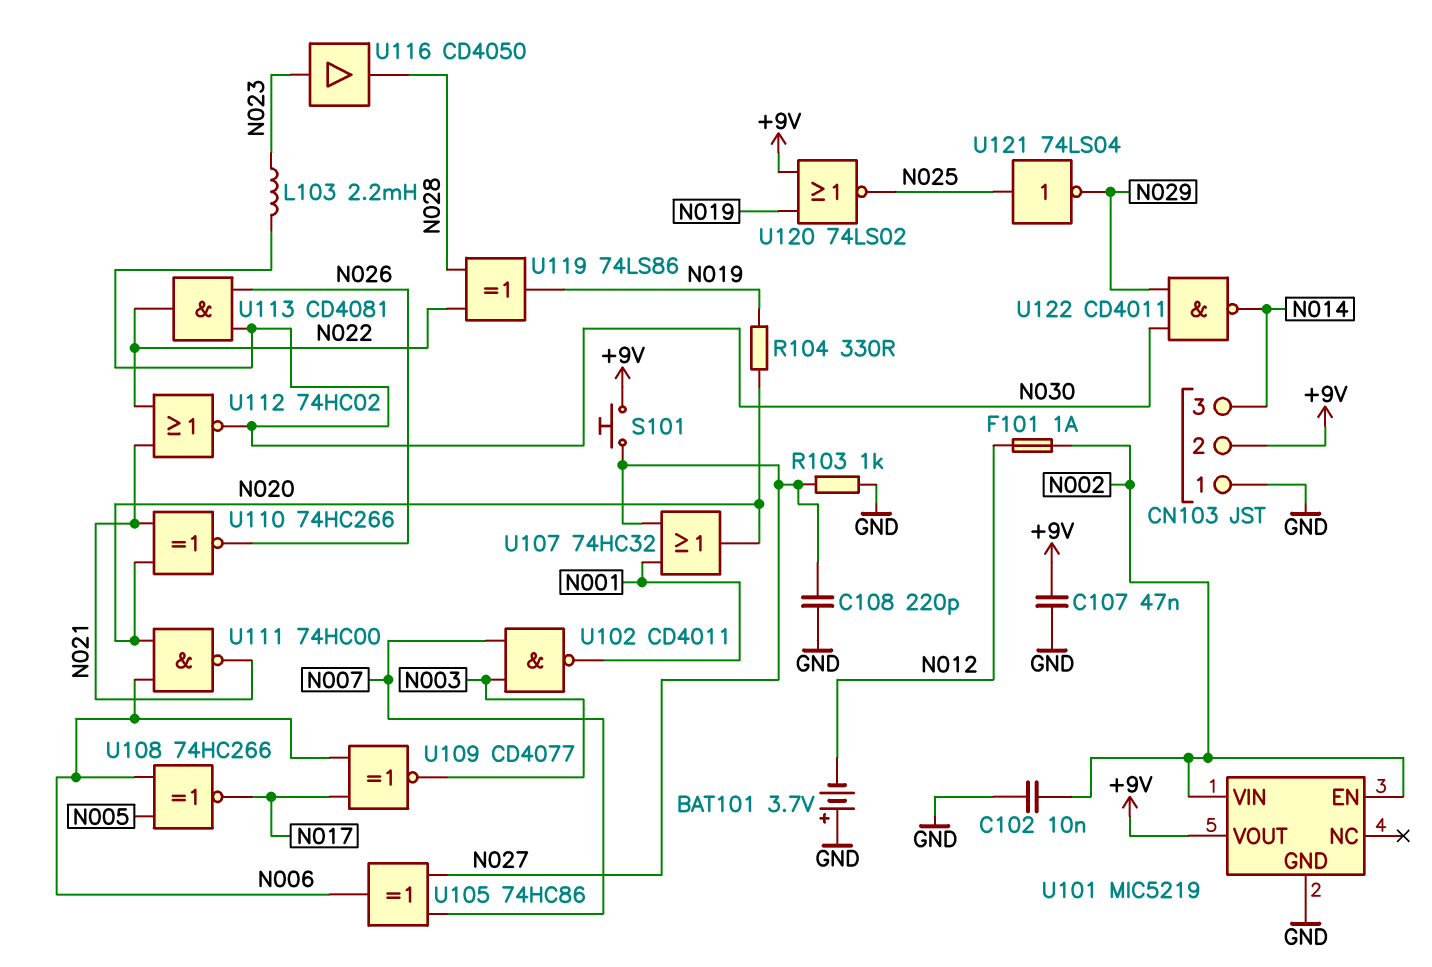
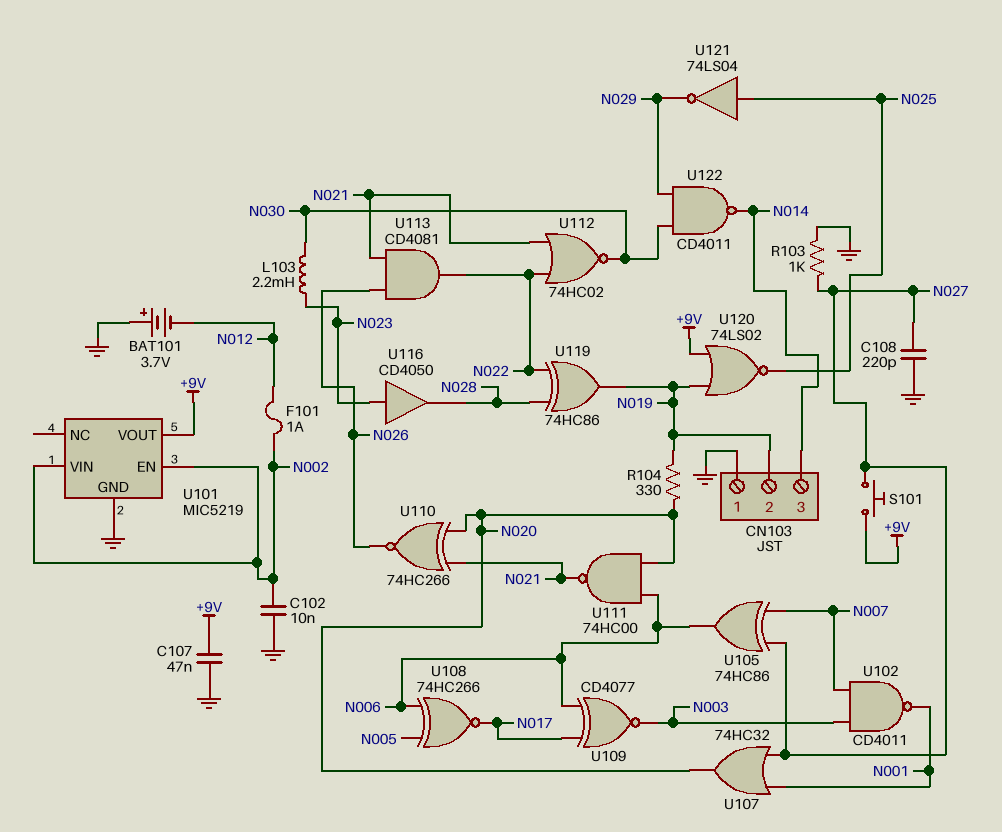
CN103 pin 2: +9V -> N019
U113: AND CD4081 (in N026, in N030, out N022) -> AND CD4081 (in N021, in N026, out N022)
U119: XOR 74LS86 (in N022, in N028, out N019) -> XOR 74HC86 (in N022, in N028, out N019)

